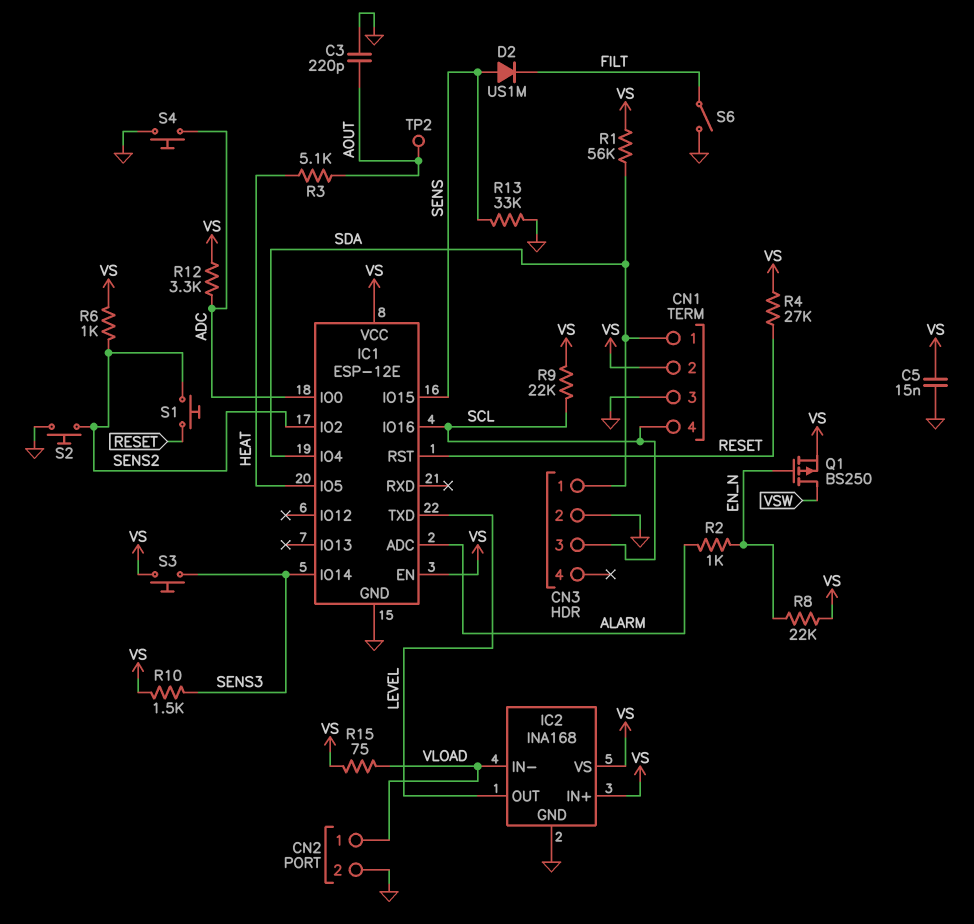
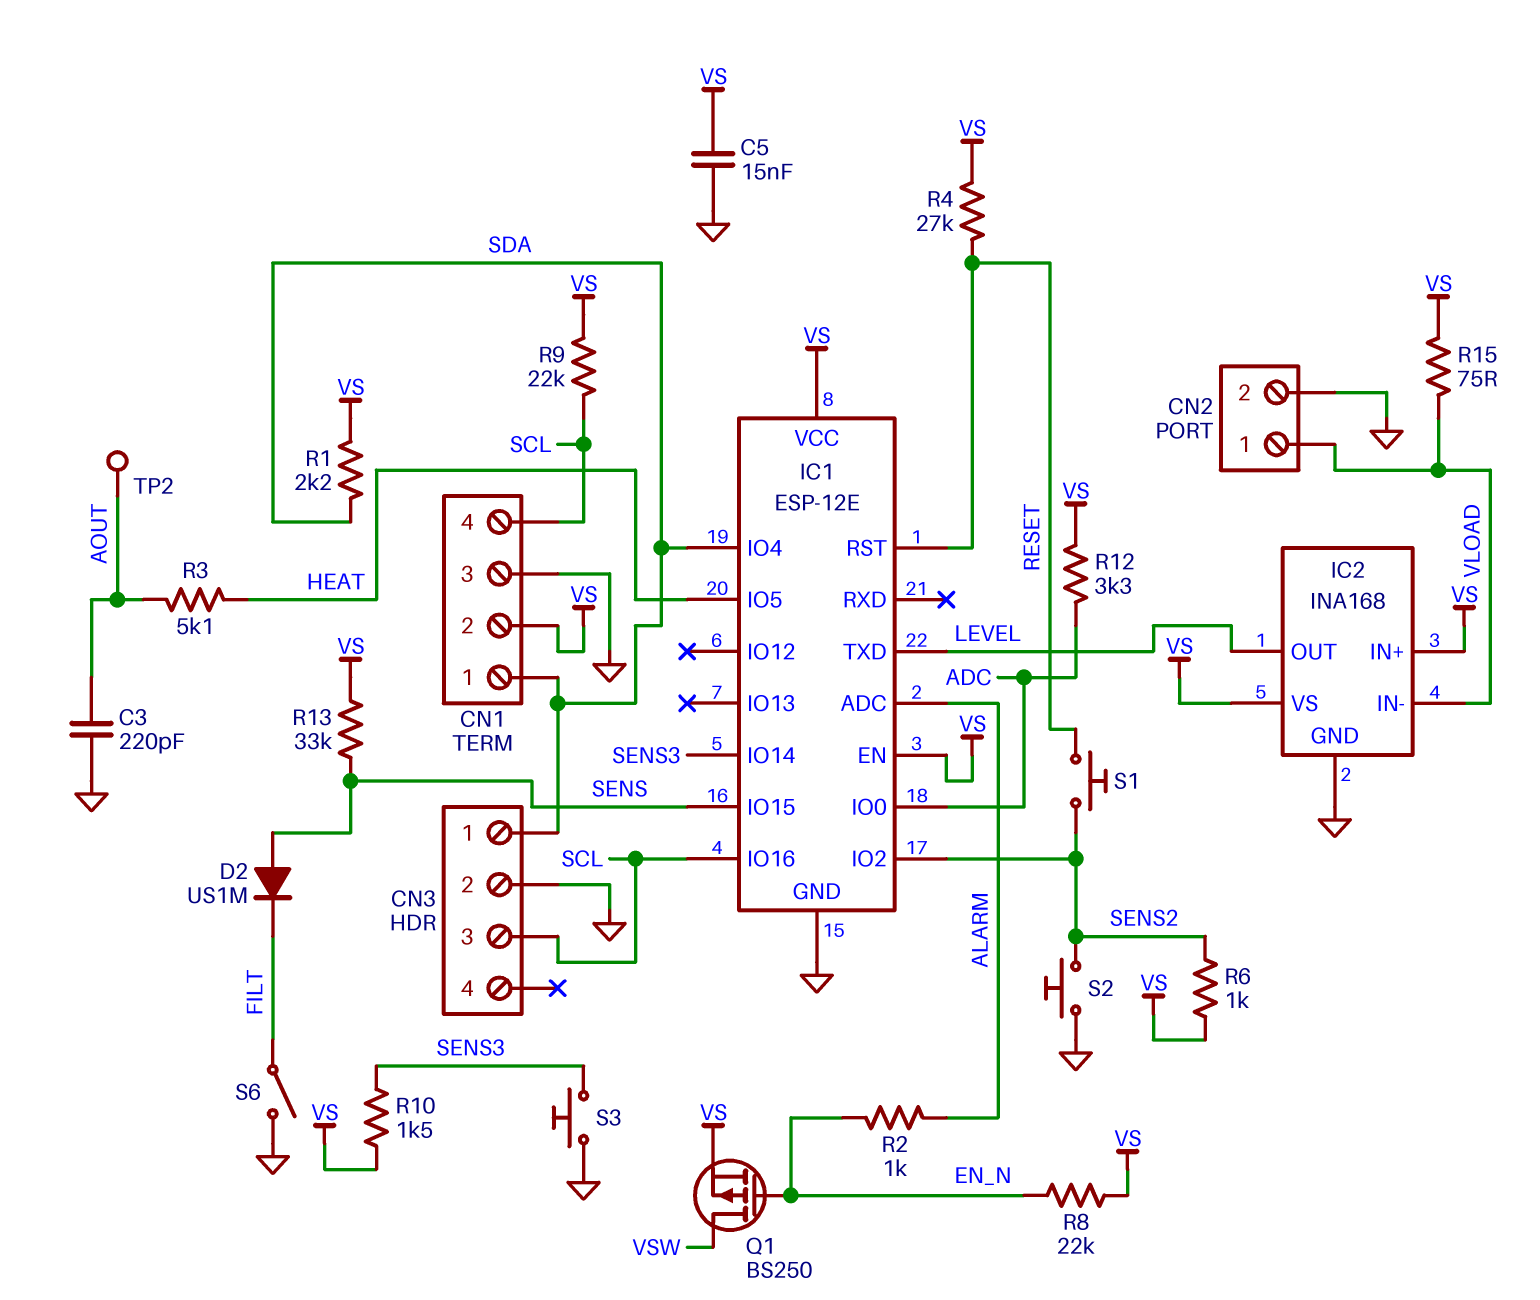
R1: 56k (SDA, VS) -> 2.2k (SDA, VS)
R13: 33k (GND, SENS) -> 33k (SENS, VS)
S3: button (SENS3, VS) -> button (GND, SENS3)
S4: button (ADC, GND) -> none

